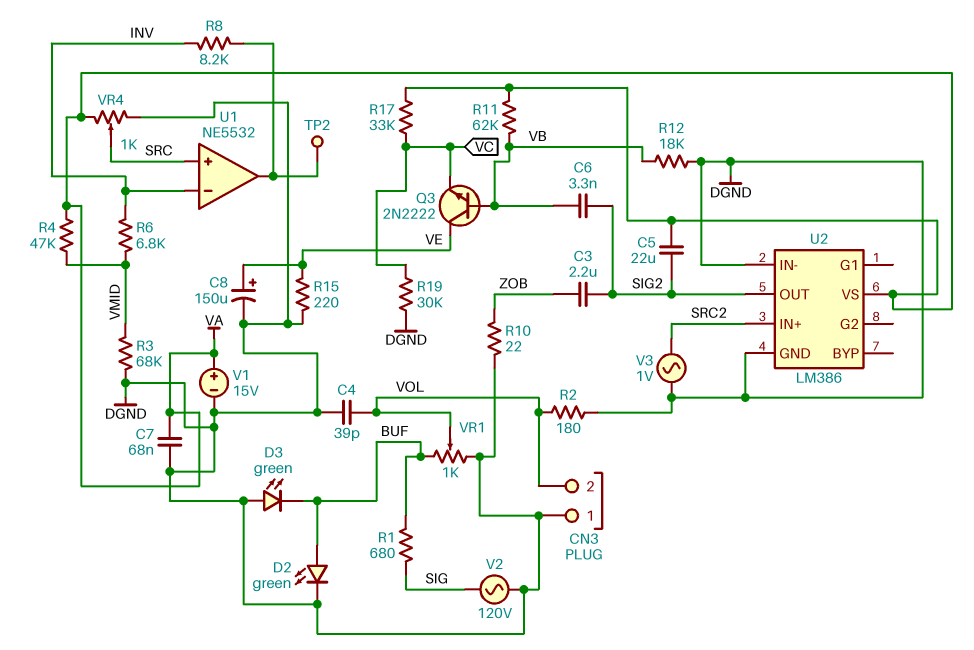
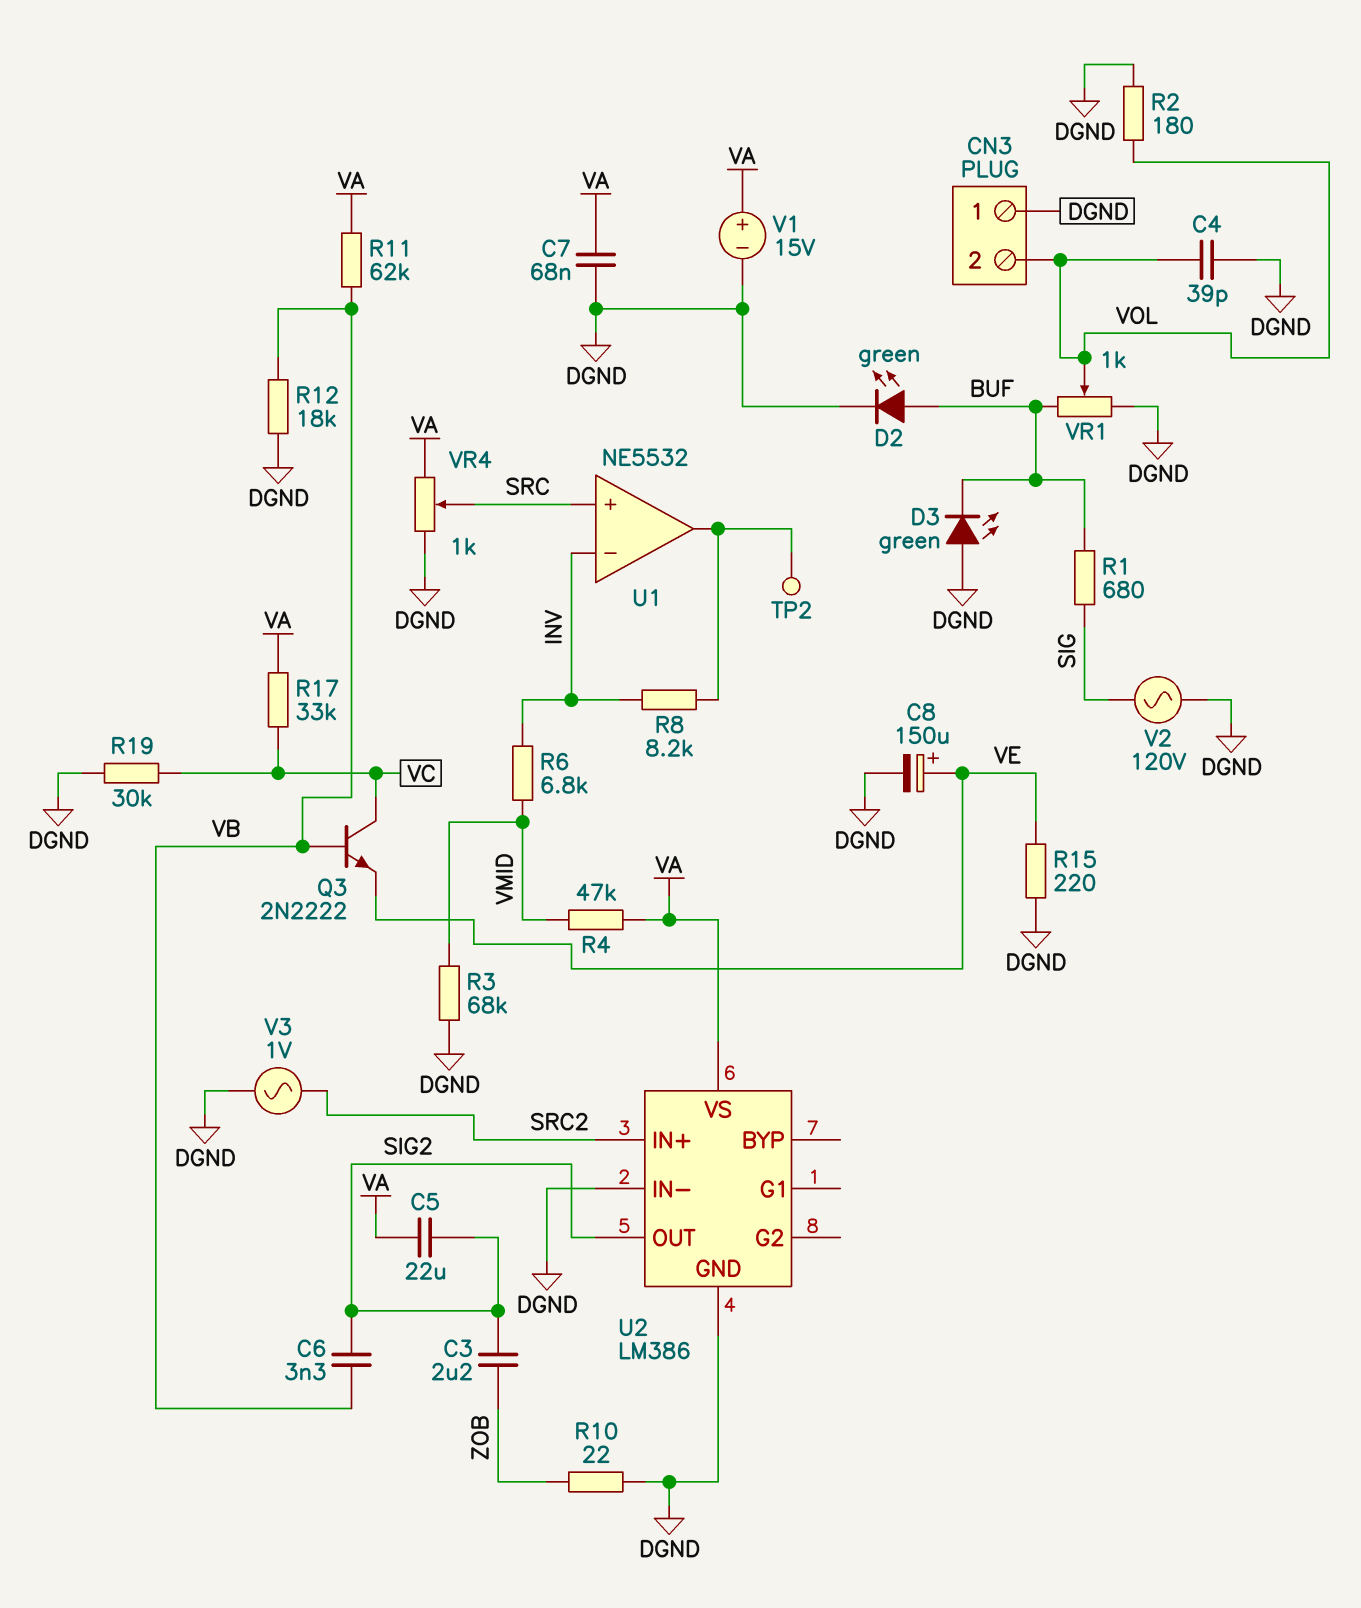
Q3: NPN 2N2222 (B VB, C VE, E VC) -> NPN 2N2222 (B VB, C VC, E VE)

